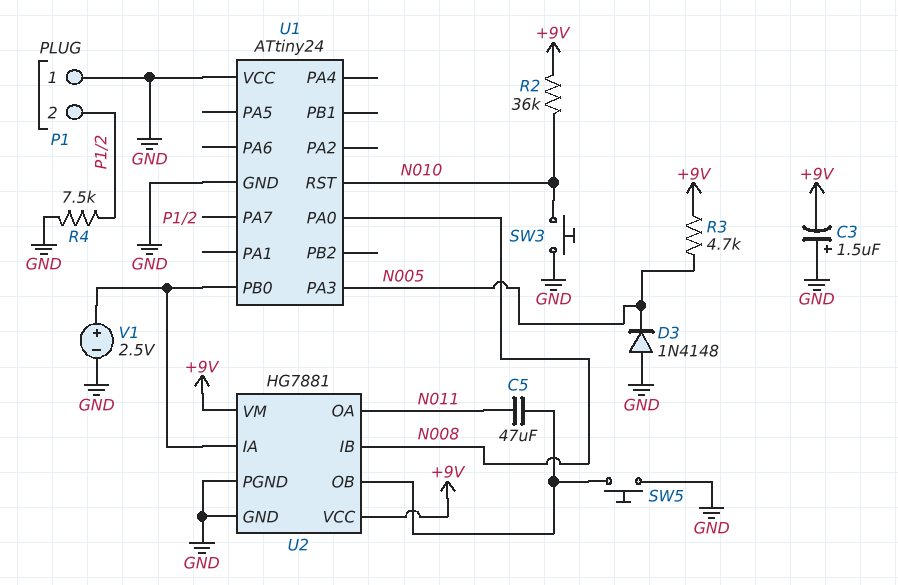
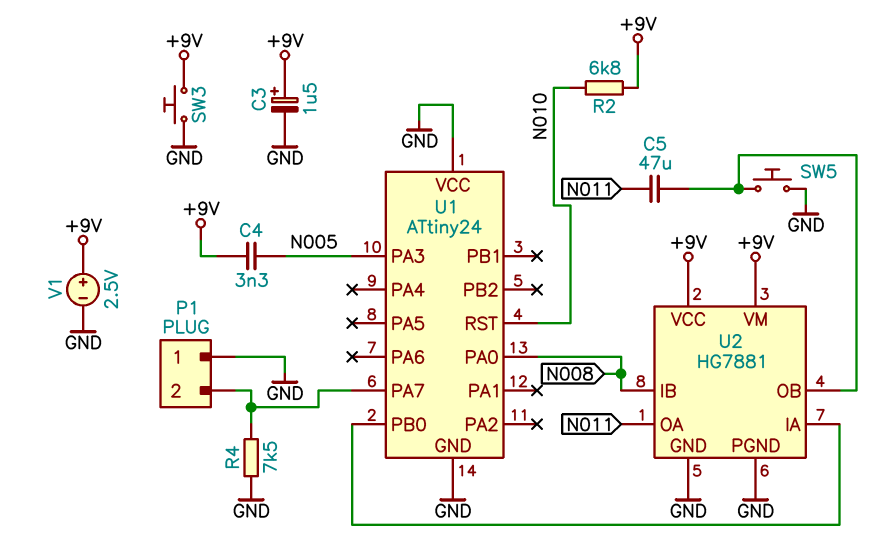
C3: 1.5uF (plus GND, minus +9V) -> 1.5uF (plus +9V, minus GND)
C4: none -> 3.3nF (+9V, N005)
D3: diode 1N4148 (A GND, K N005) -> none
R2: 36k (+9V, N010) -> 6.8k (+9V, N010)
R3: 4.7k (+9V, N005) -> none
SW3: button (GND, N010) -> button (+9V, GND)
V1: 2.5V (plus U1/PB0, minus GND) -> 2.5V (plus +9V, minus GND)

